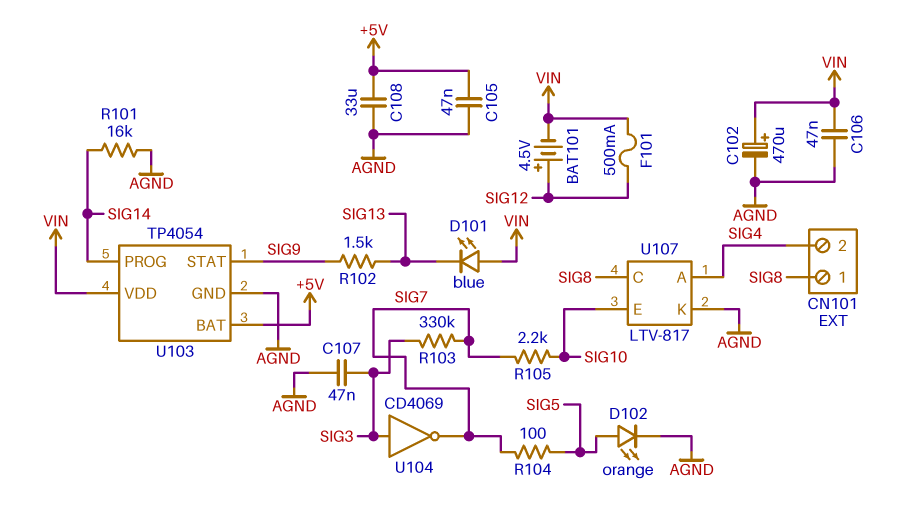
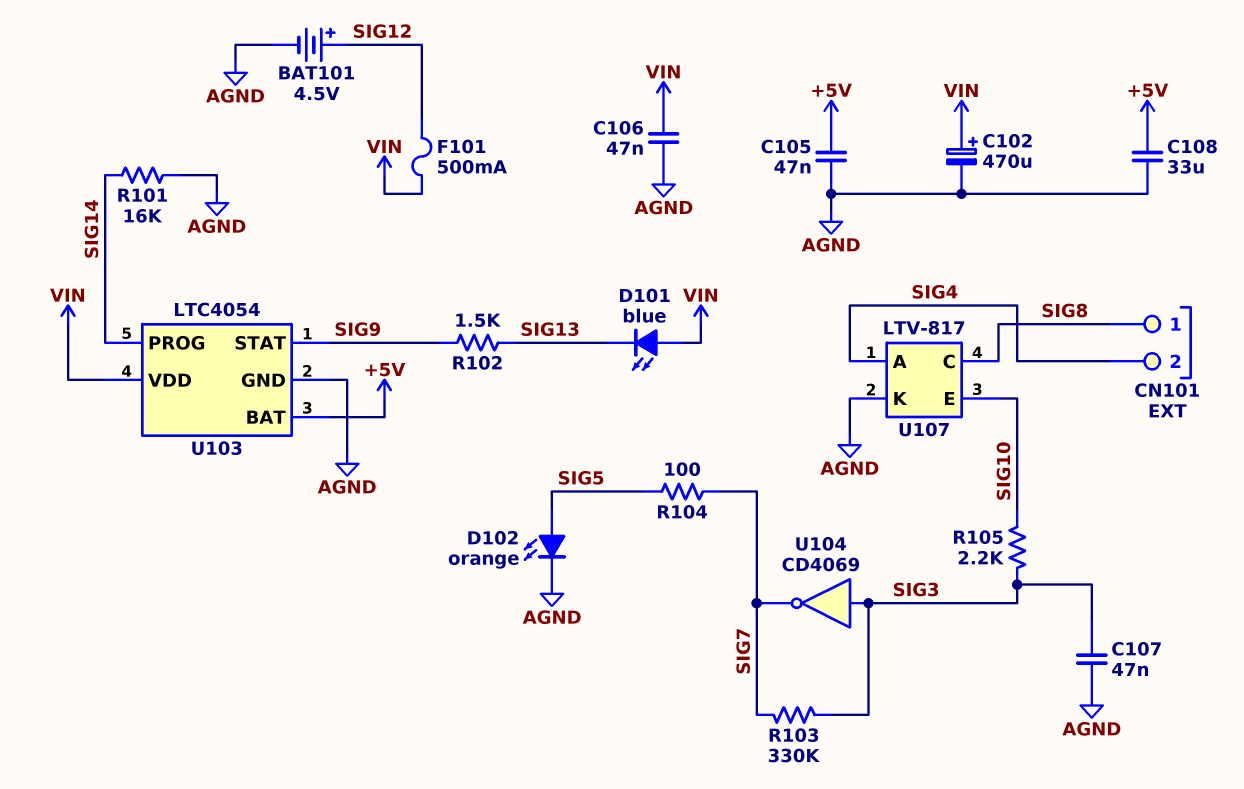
BAT101: 4.5V (plus SIG12, minus VIN) -> 4.5V (plus SIG12, minus AGND)
R105: 2.2k (SIG7, SIG10) -> 2.2k (SIG3, SIG10)
U103: TP4054 -> LTC4054

